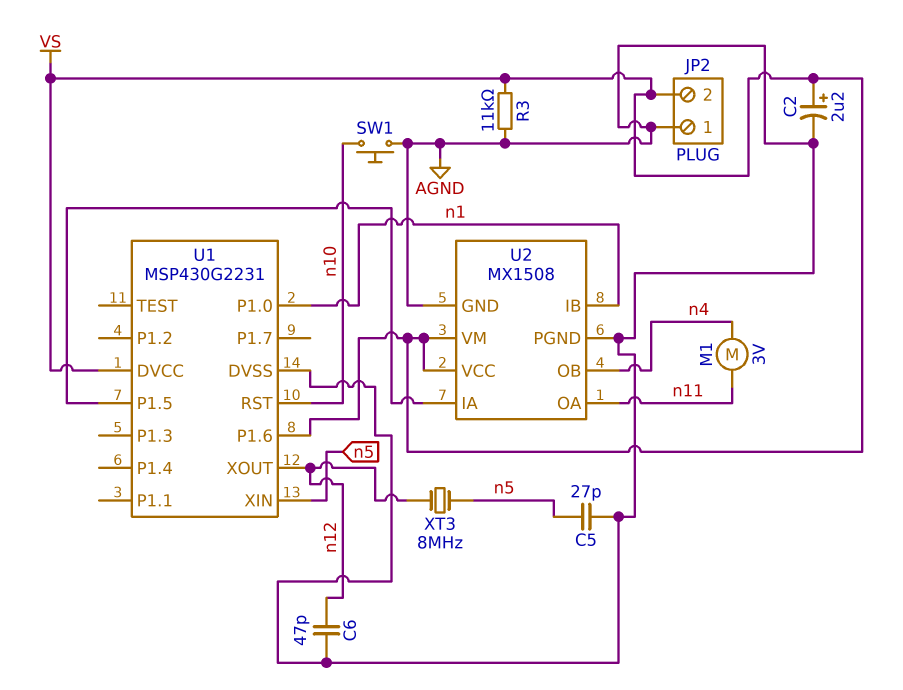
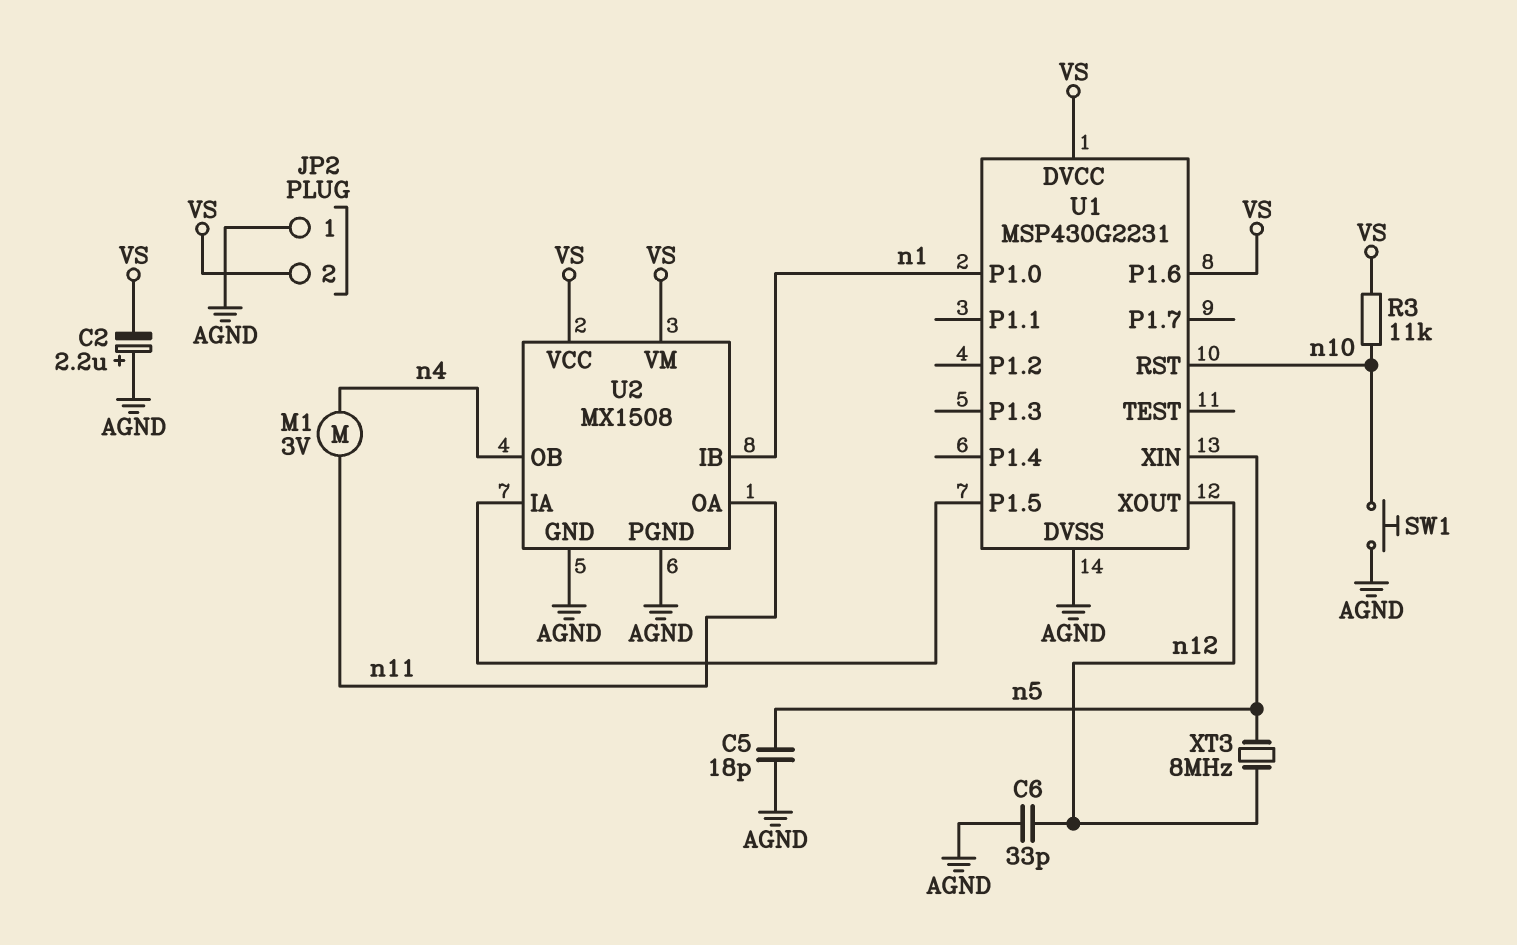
C2: 2.2uF (plus VS, minus AGND) -> 2.2uF (plus AGND, minus VS)
C5: 27pF (AGND, n5) -> 18pF (AGND, n5)
C6: 47pF (AGND, n12) -> 33pF (AGND, n12)
R3: 11k (AGND, VS) -> 11k (VS, n10)

